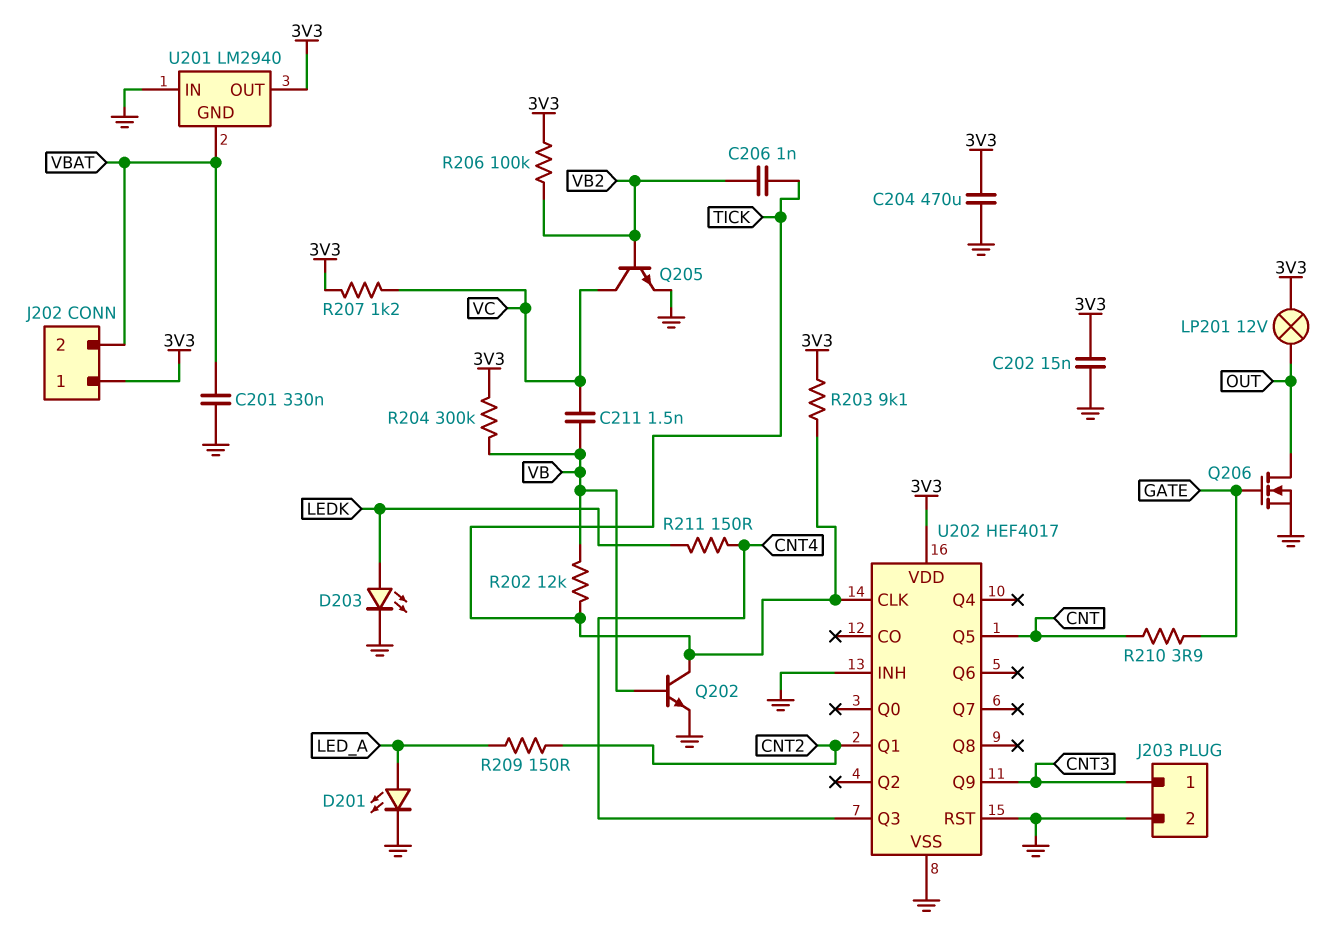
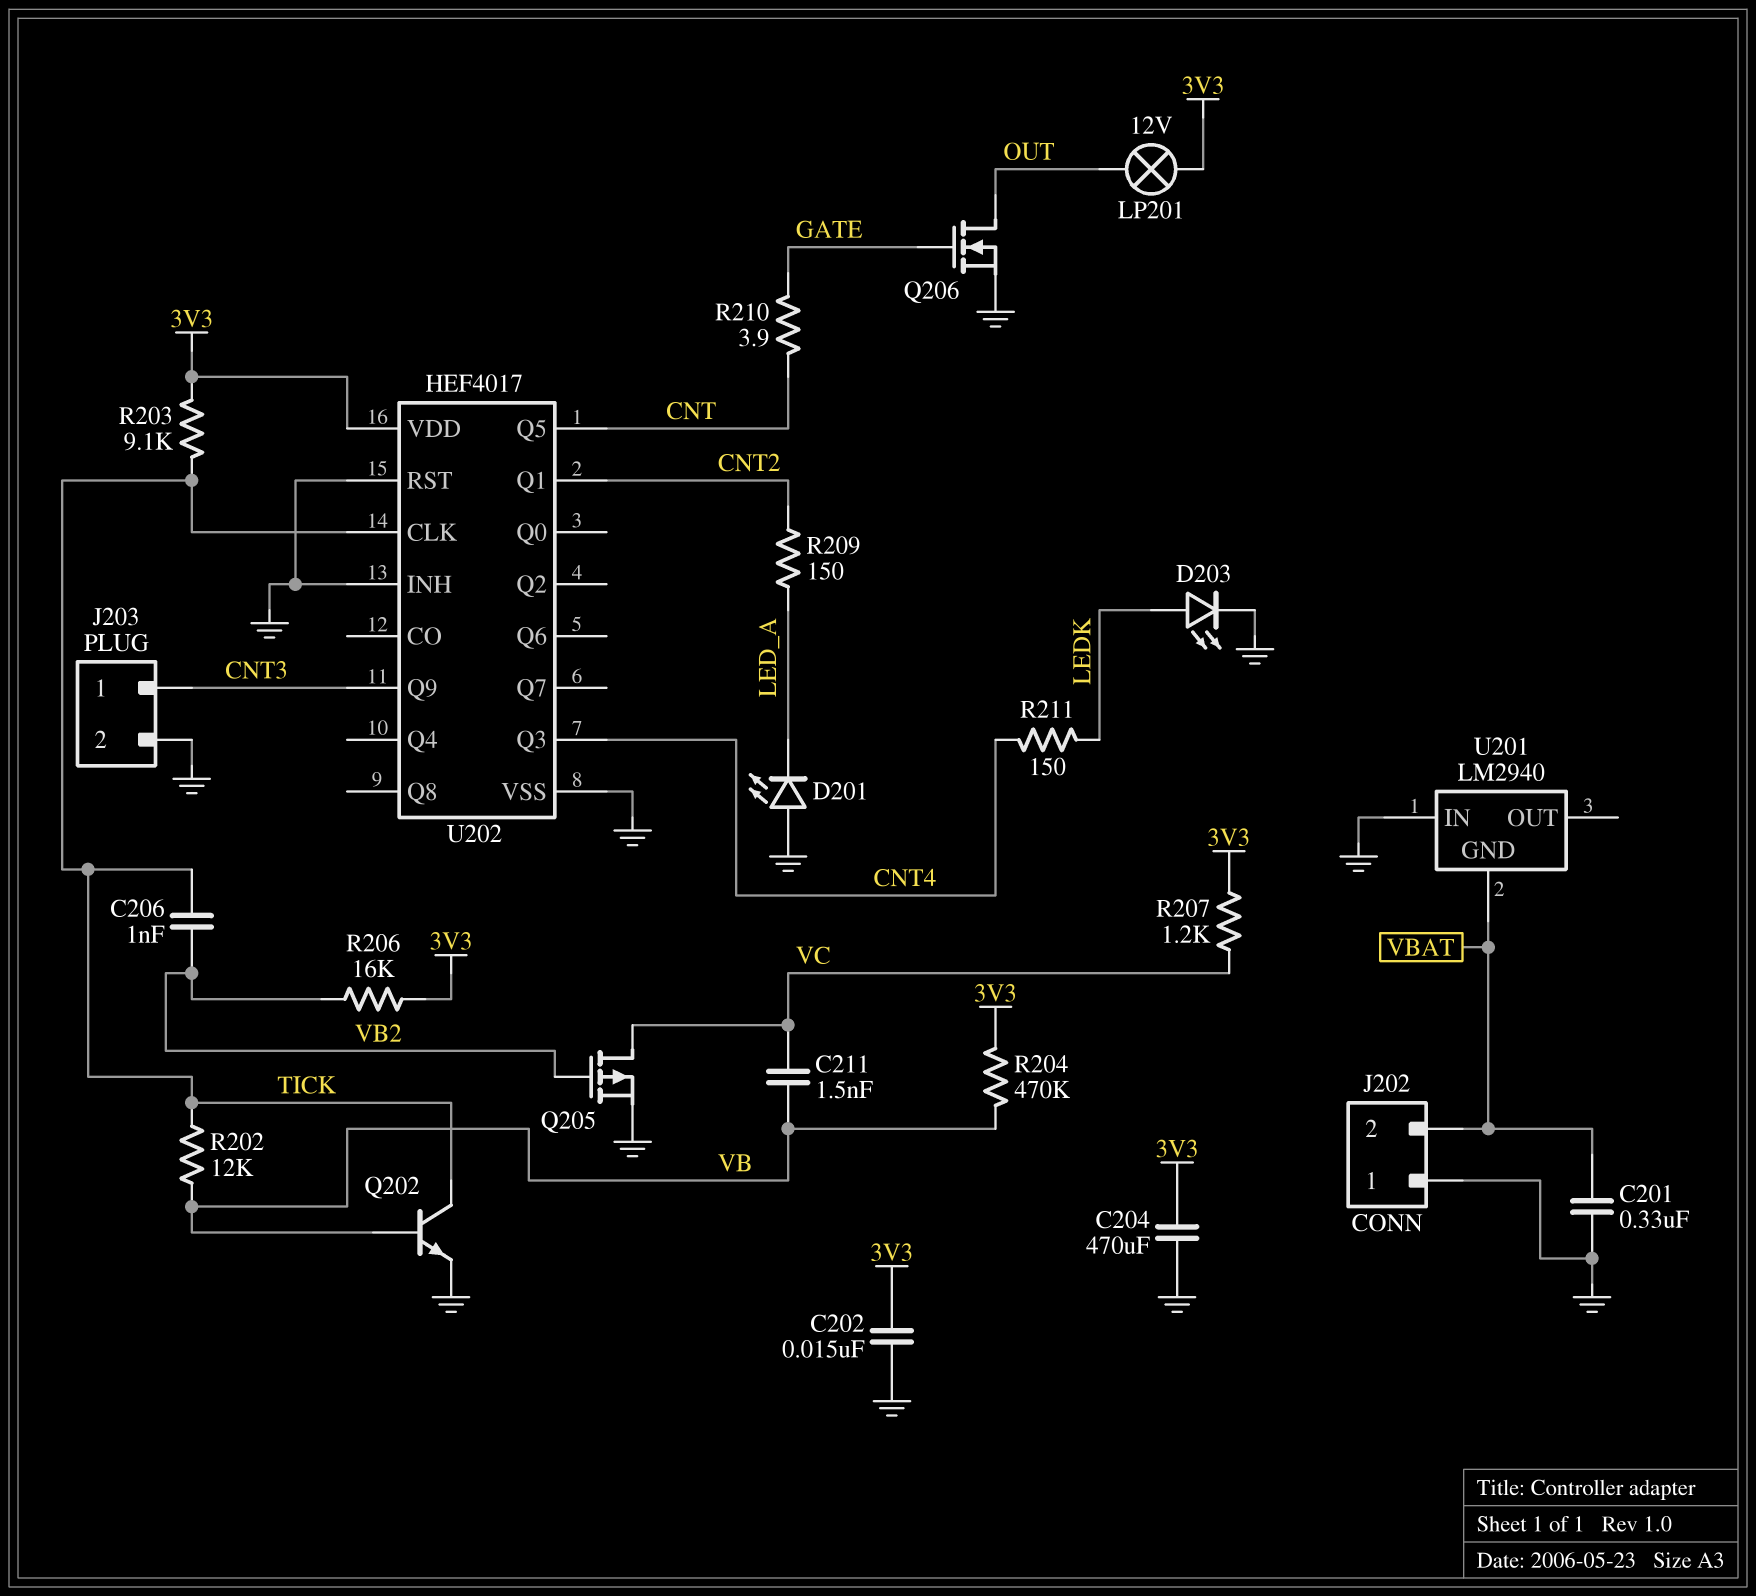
D201: LED (A LED_A, K GND) -> LED (A GND, K LED_A)
J202 pin 1: 3V3 -> GND
Q205: NPN (B VB2, C VC, E GND) -> PMOS (G VB2, D VC, S GND)
R204: 300k (3V3, VB) -> 470k (3V3, VB)
R206: 100k (3V3, VB2) -> 16k (3V3, VB2)
U201 pin OUT: 3V3 -> none

